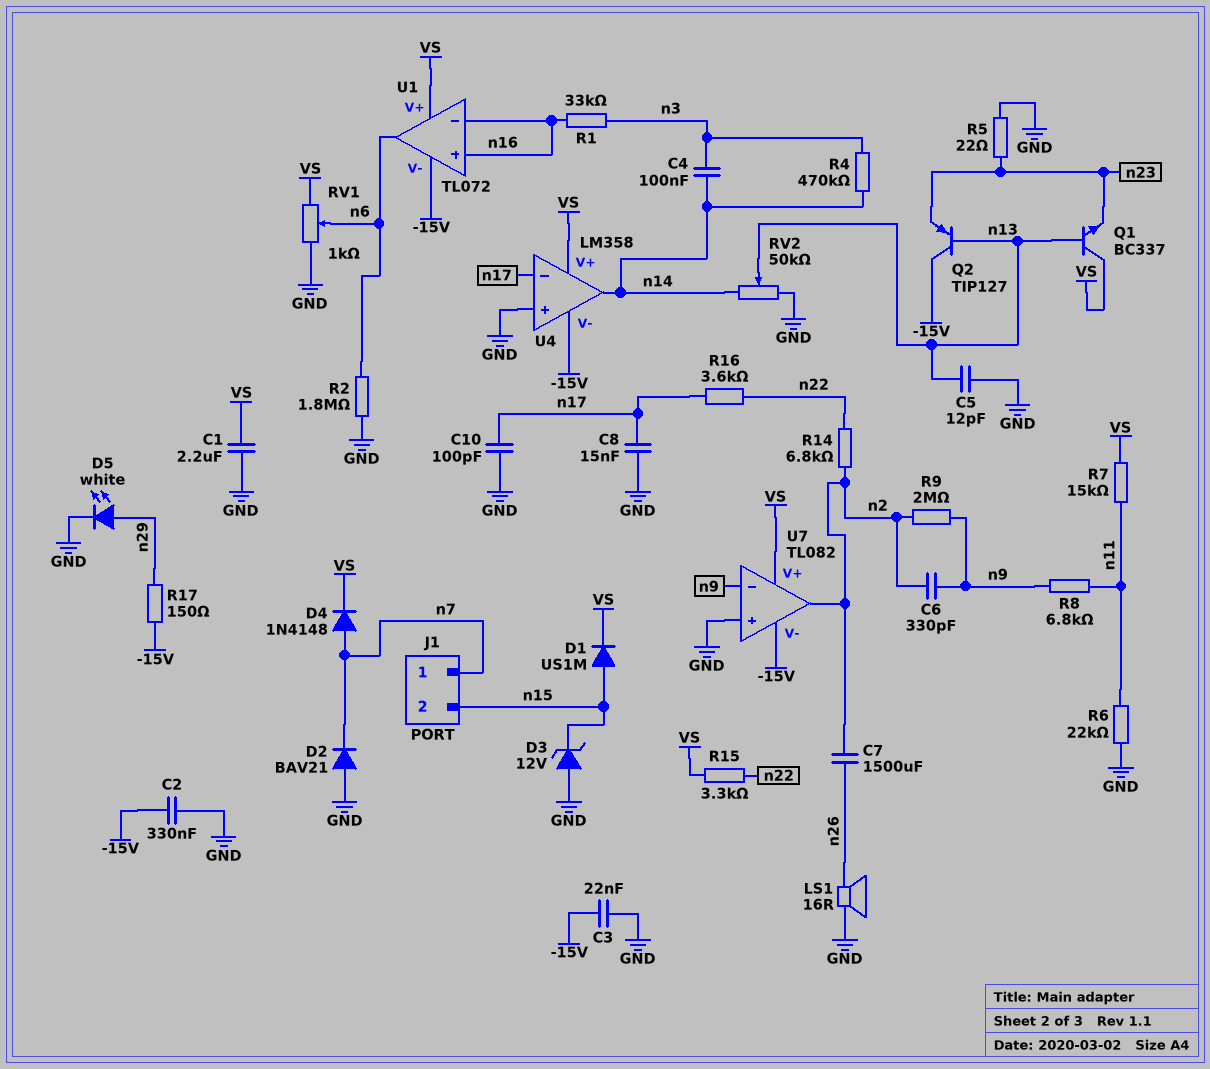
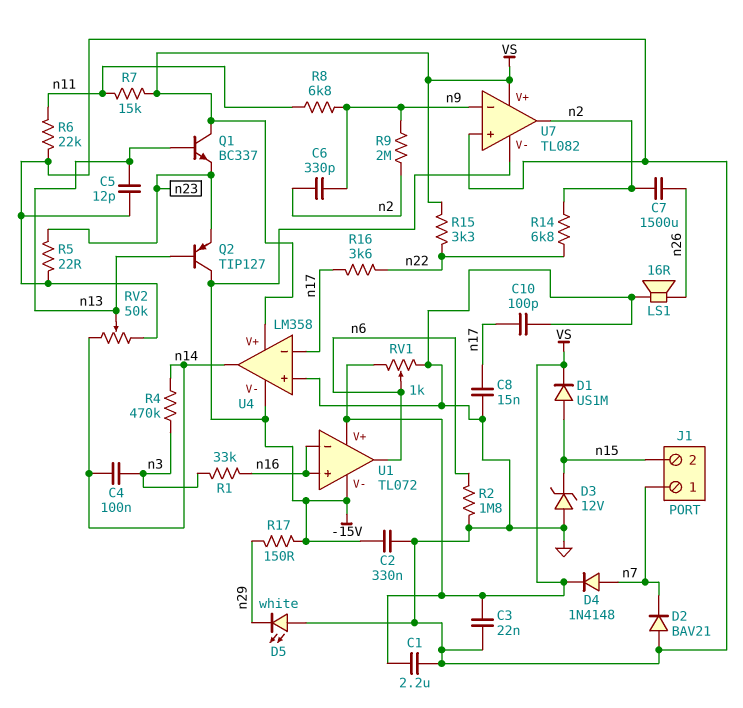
C3: 22nF (-15V, GND) -> 22nF (GND, VS)
D5: LED white (A n29, K GND) -> LED white (A GND, K n29)

